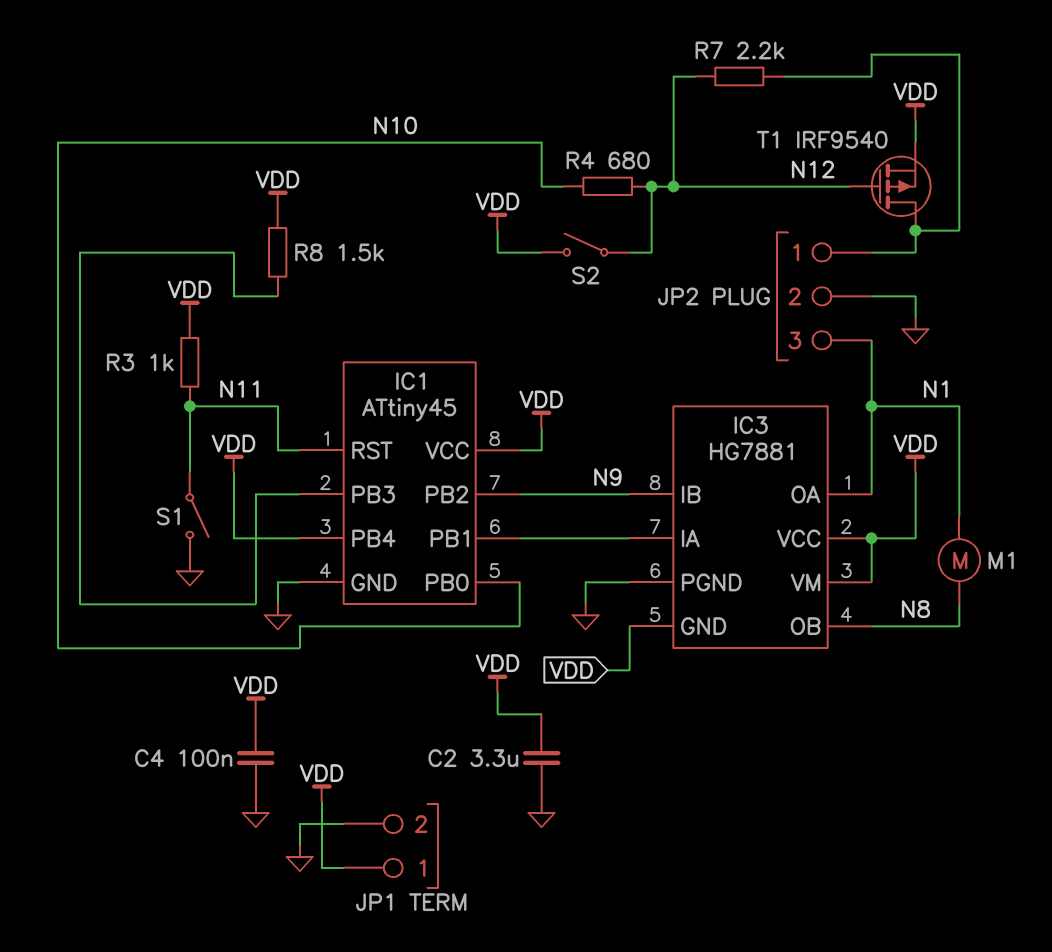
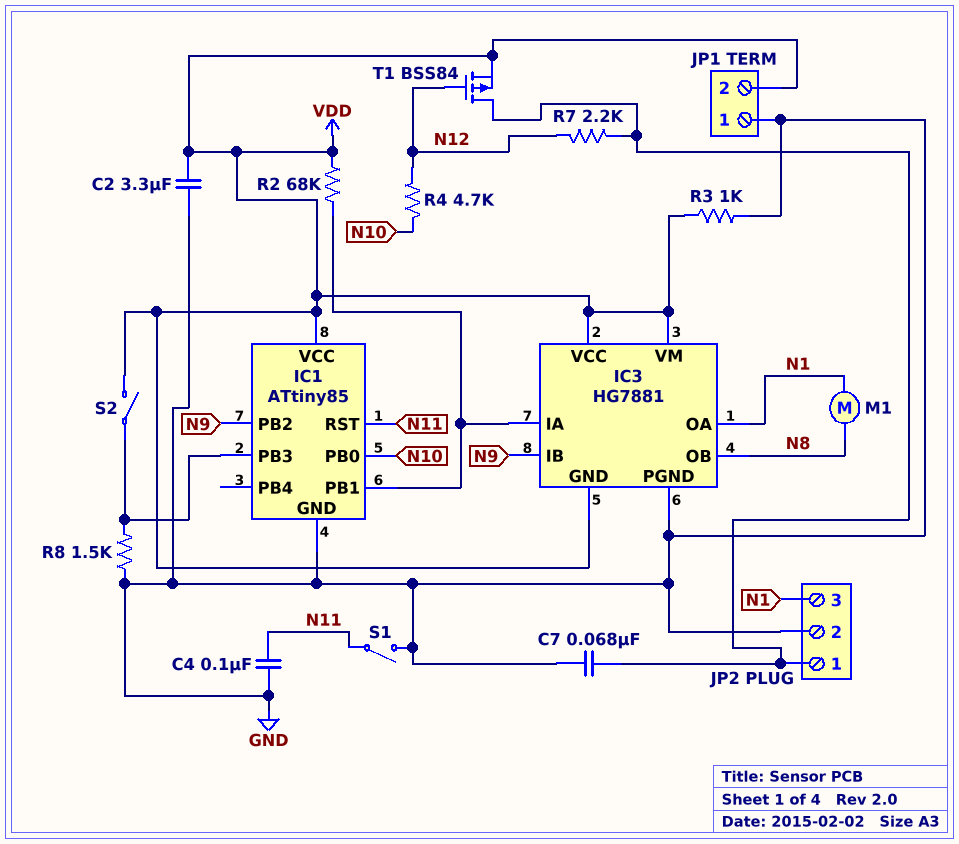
C4: 100nF (GND, VDD) -> 100nF (GND, N11)
C7: none -> 68nF (GND, JP2/1)
IC1: ATtiny45 -> ATtiny85
IC1 pin PB4: VDD -> none
JP1 pin 1: VDD -> GND
JP1 pin 2: GND -> VDD
R2: none -> 68k (IC1/PB1, VDD)
R3: 1k (N11, VDD) -> 1k (GND, VDD)
R4: 680 (N10, N12) -> 4.7k (N10, N12)
R8: 1.5k (IC1/PB3, VDD) -> 1.5k (GND, IC1/PB3)
S2: switch (N12, VDD) -> switch (IC1/PB3, VDD)
T1: PMOS IRF9540 (G N12, D JP2/1, S VDD) -> PMOS BSS84 (G N12, D JP2/1, S VDD)

